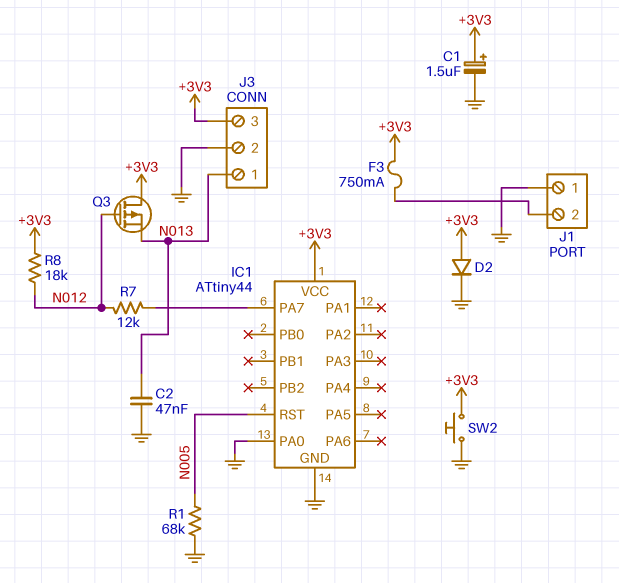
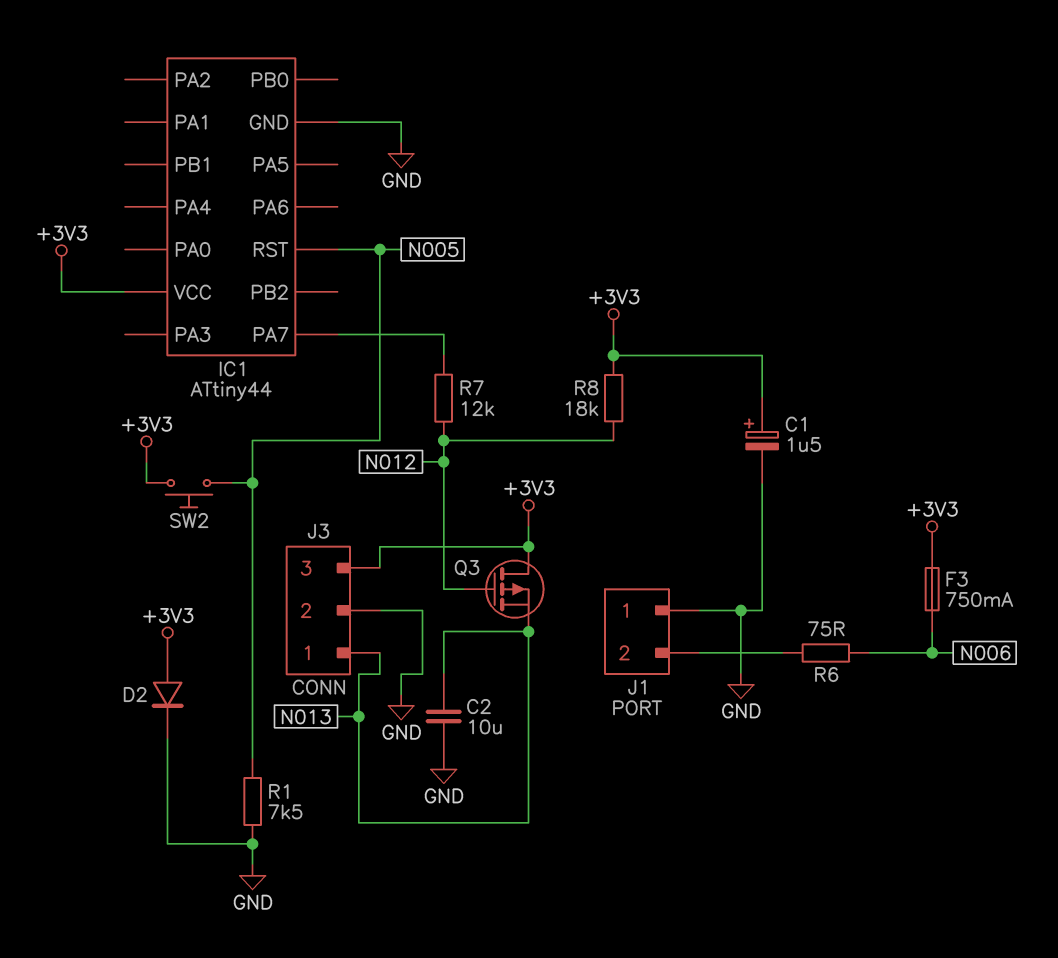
C2: 47nF (GND, N013) -> 10uF (GND, N013)
F3: 750mA (+3V3, J1/2) -> 750mA (+3V3, N006)
IC1 pin PA0: GND -> none
R1: 68k (GND, N005) -> 7.5k (GND, N005)
R6: none -> 75 (J1/2, N006)
SW2: button (+3V3, GND) -> button (+3V3, N005)

